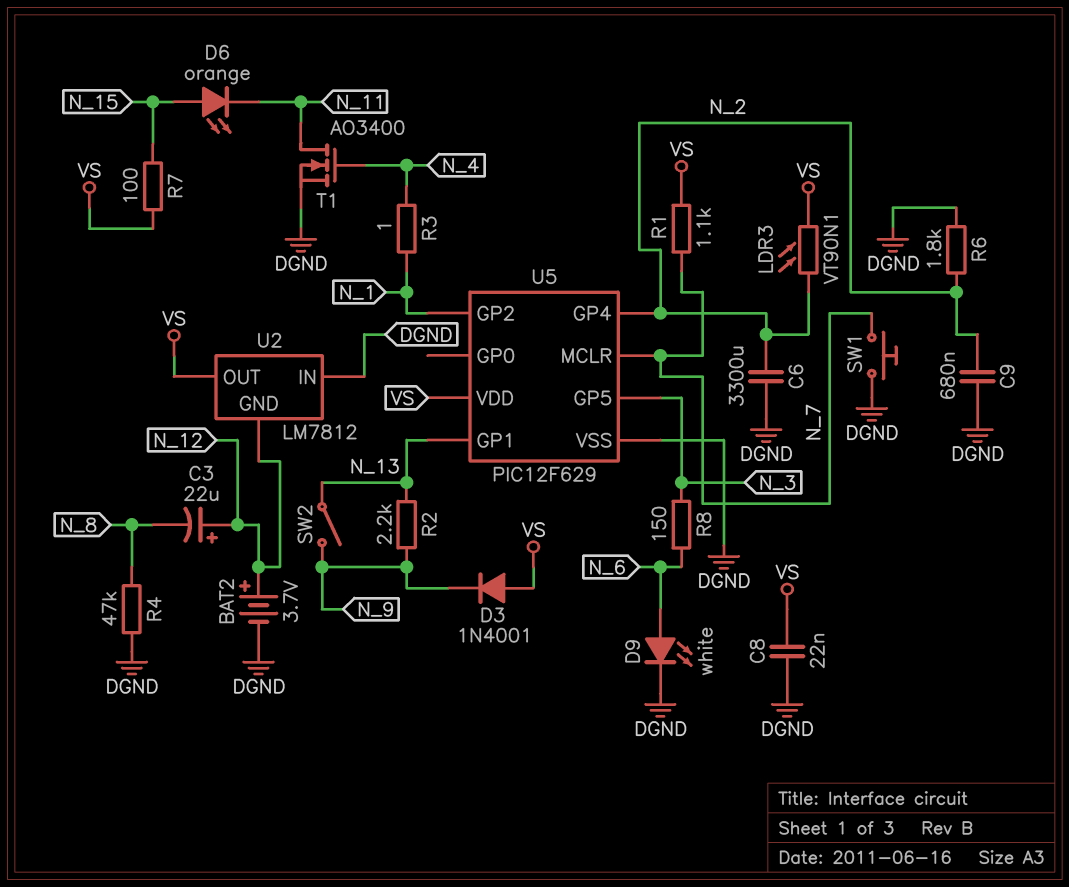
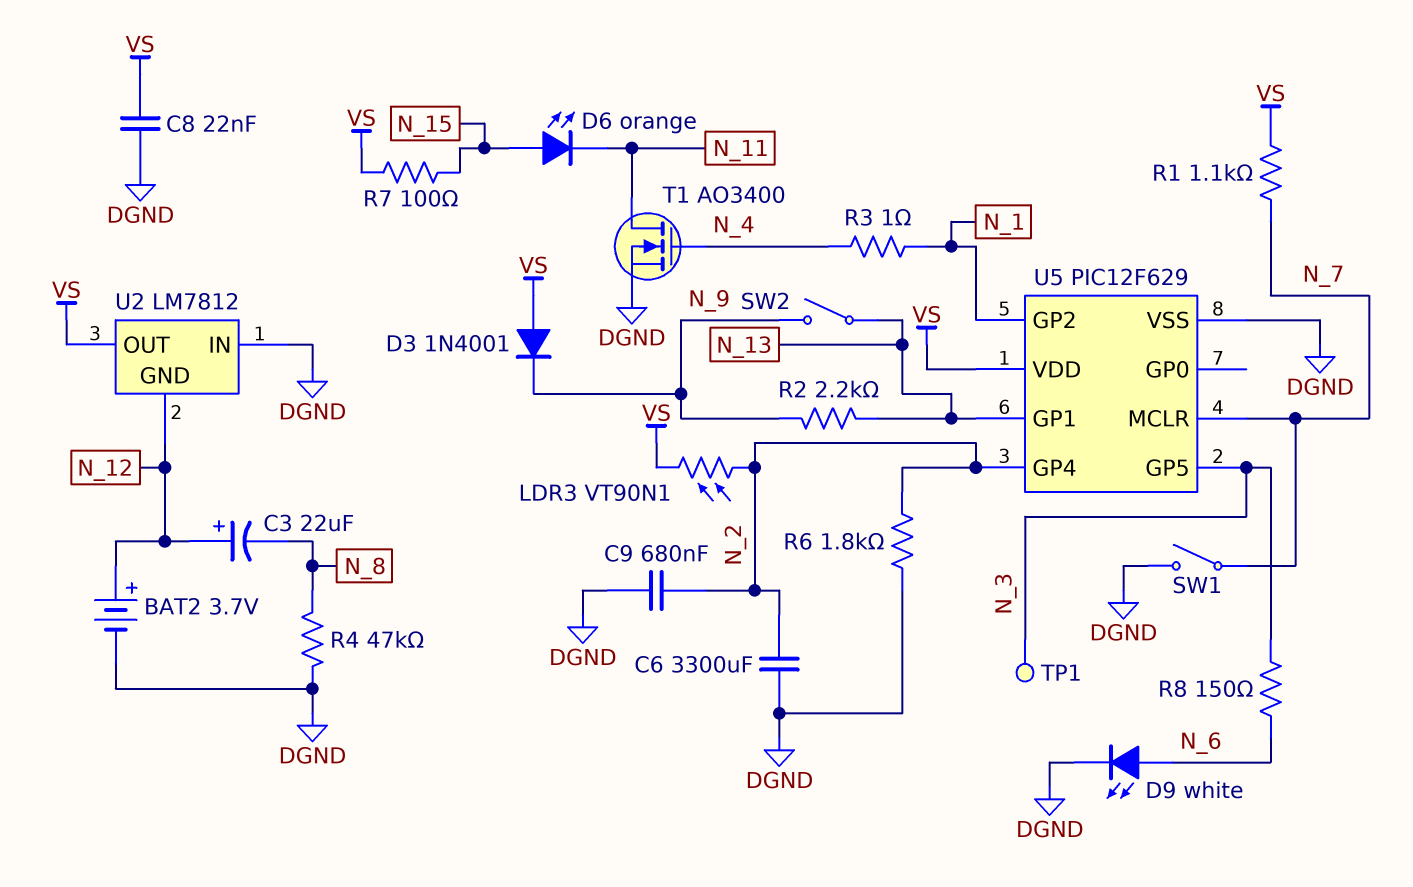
SW1: button (DGND, N_7) -> switch (DGND, N_7)
TP1: none -> test point (N_3)

